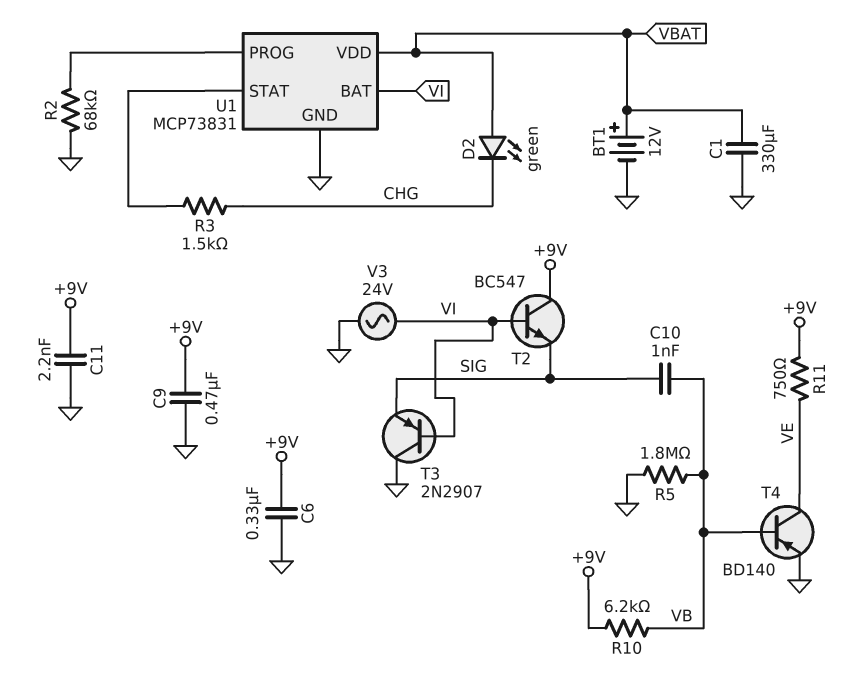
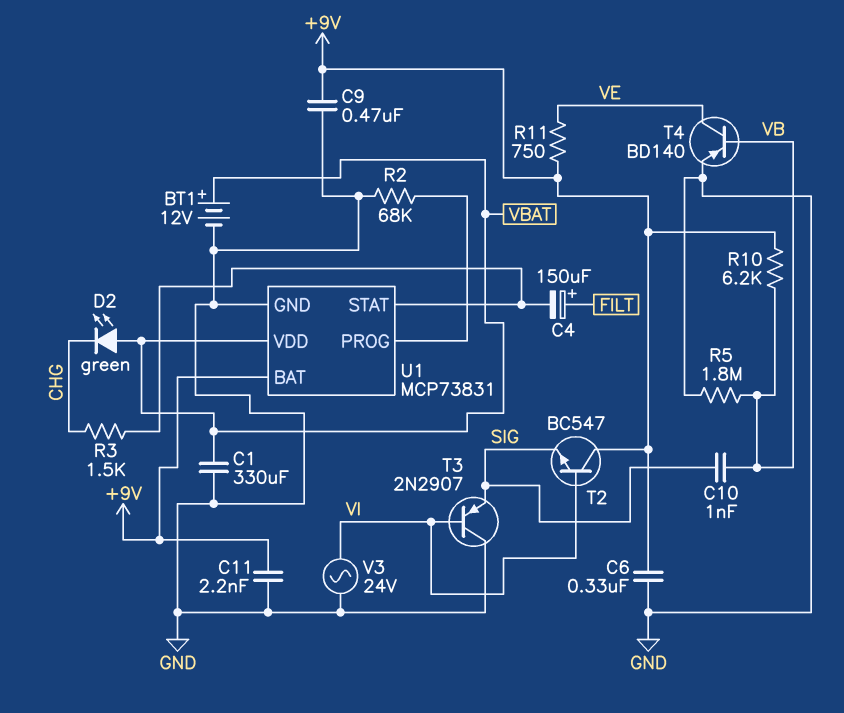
C4: none -> 150uF (plus FILT, minus U1/STAT)
U1 pin BAT: VI -> +9V

